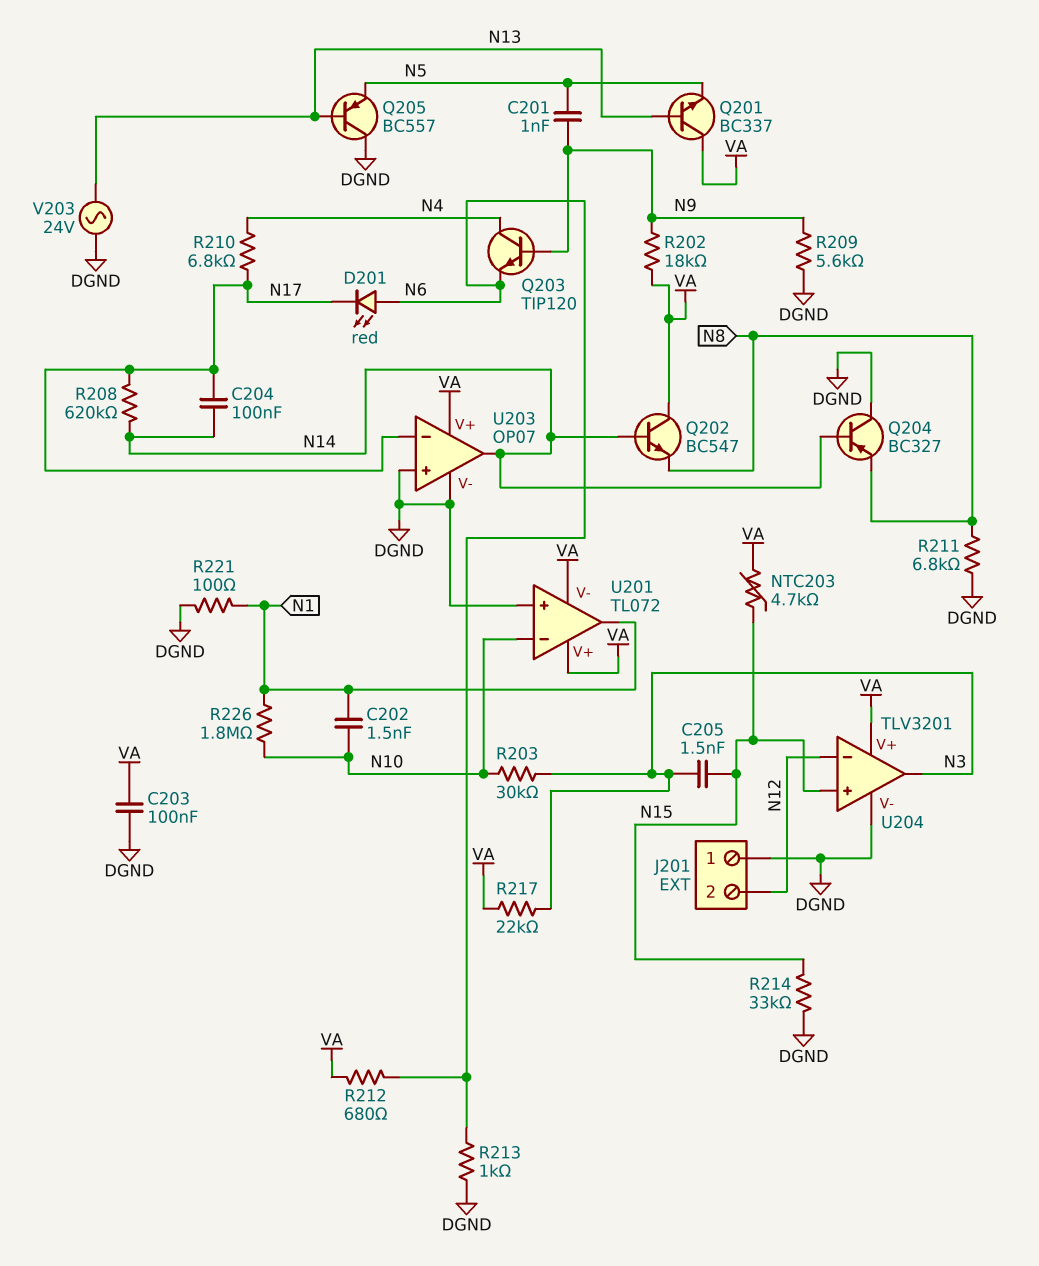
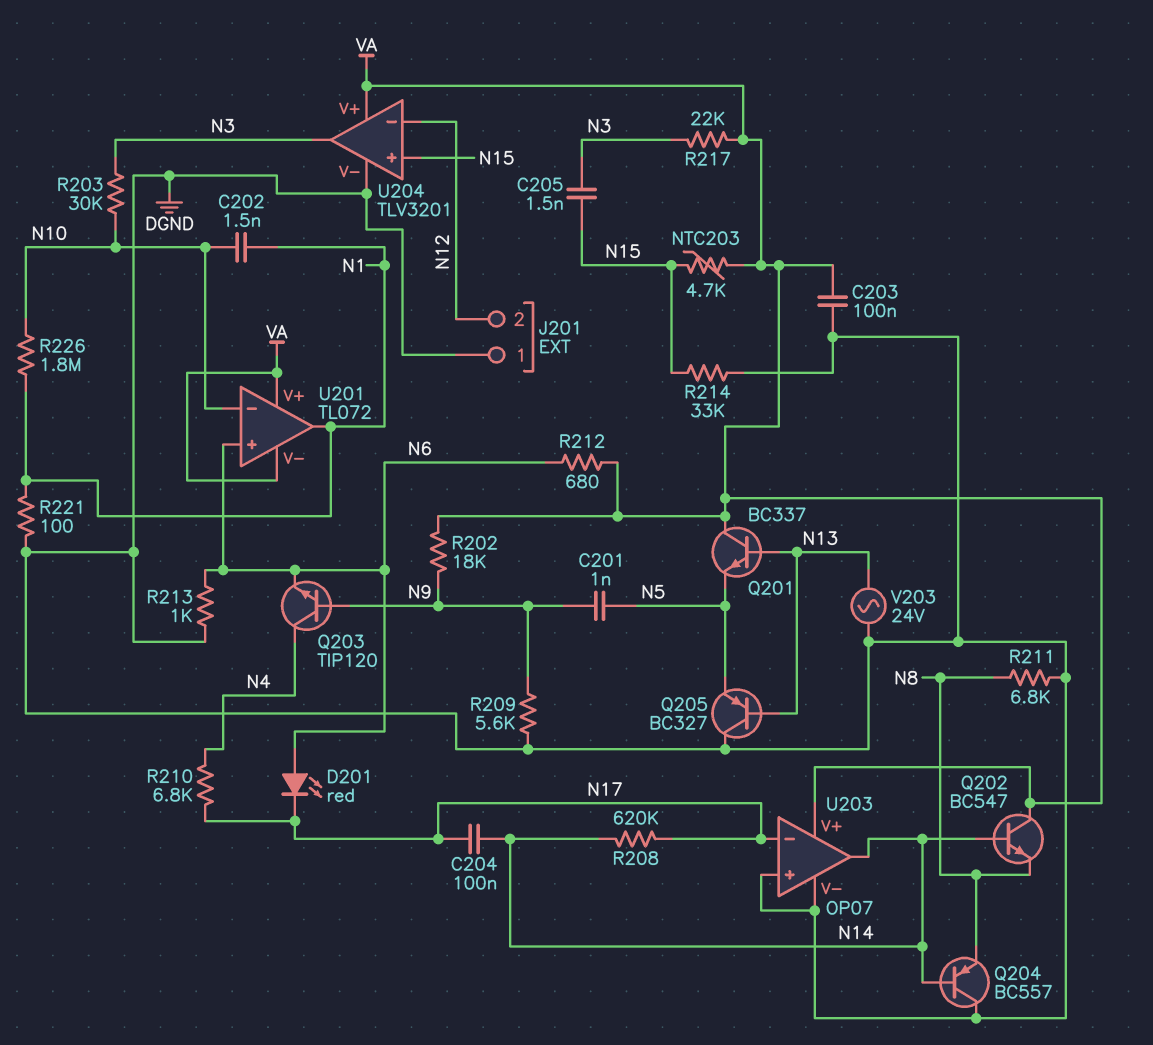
Q204: PNP BC327 (B N14, C DGND, E N8) -> PNP BC557 (B N14, C DGND, E N8)
Q205: PNP BC557 (B N13, C DGND, E N5) -> PNP BC327 (B N13, C DGND, E N5)
U201 pin in+: DGND -> N6

